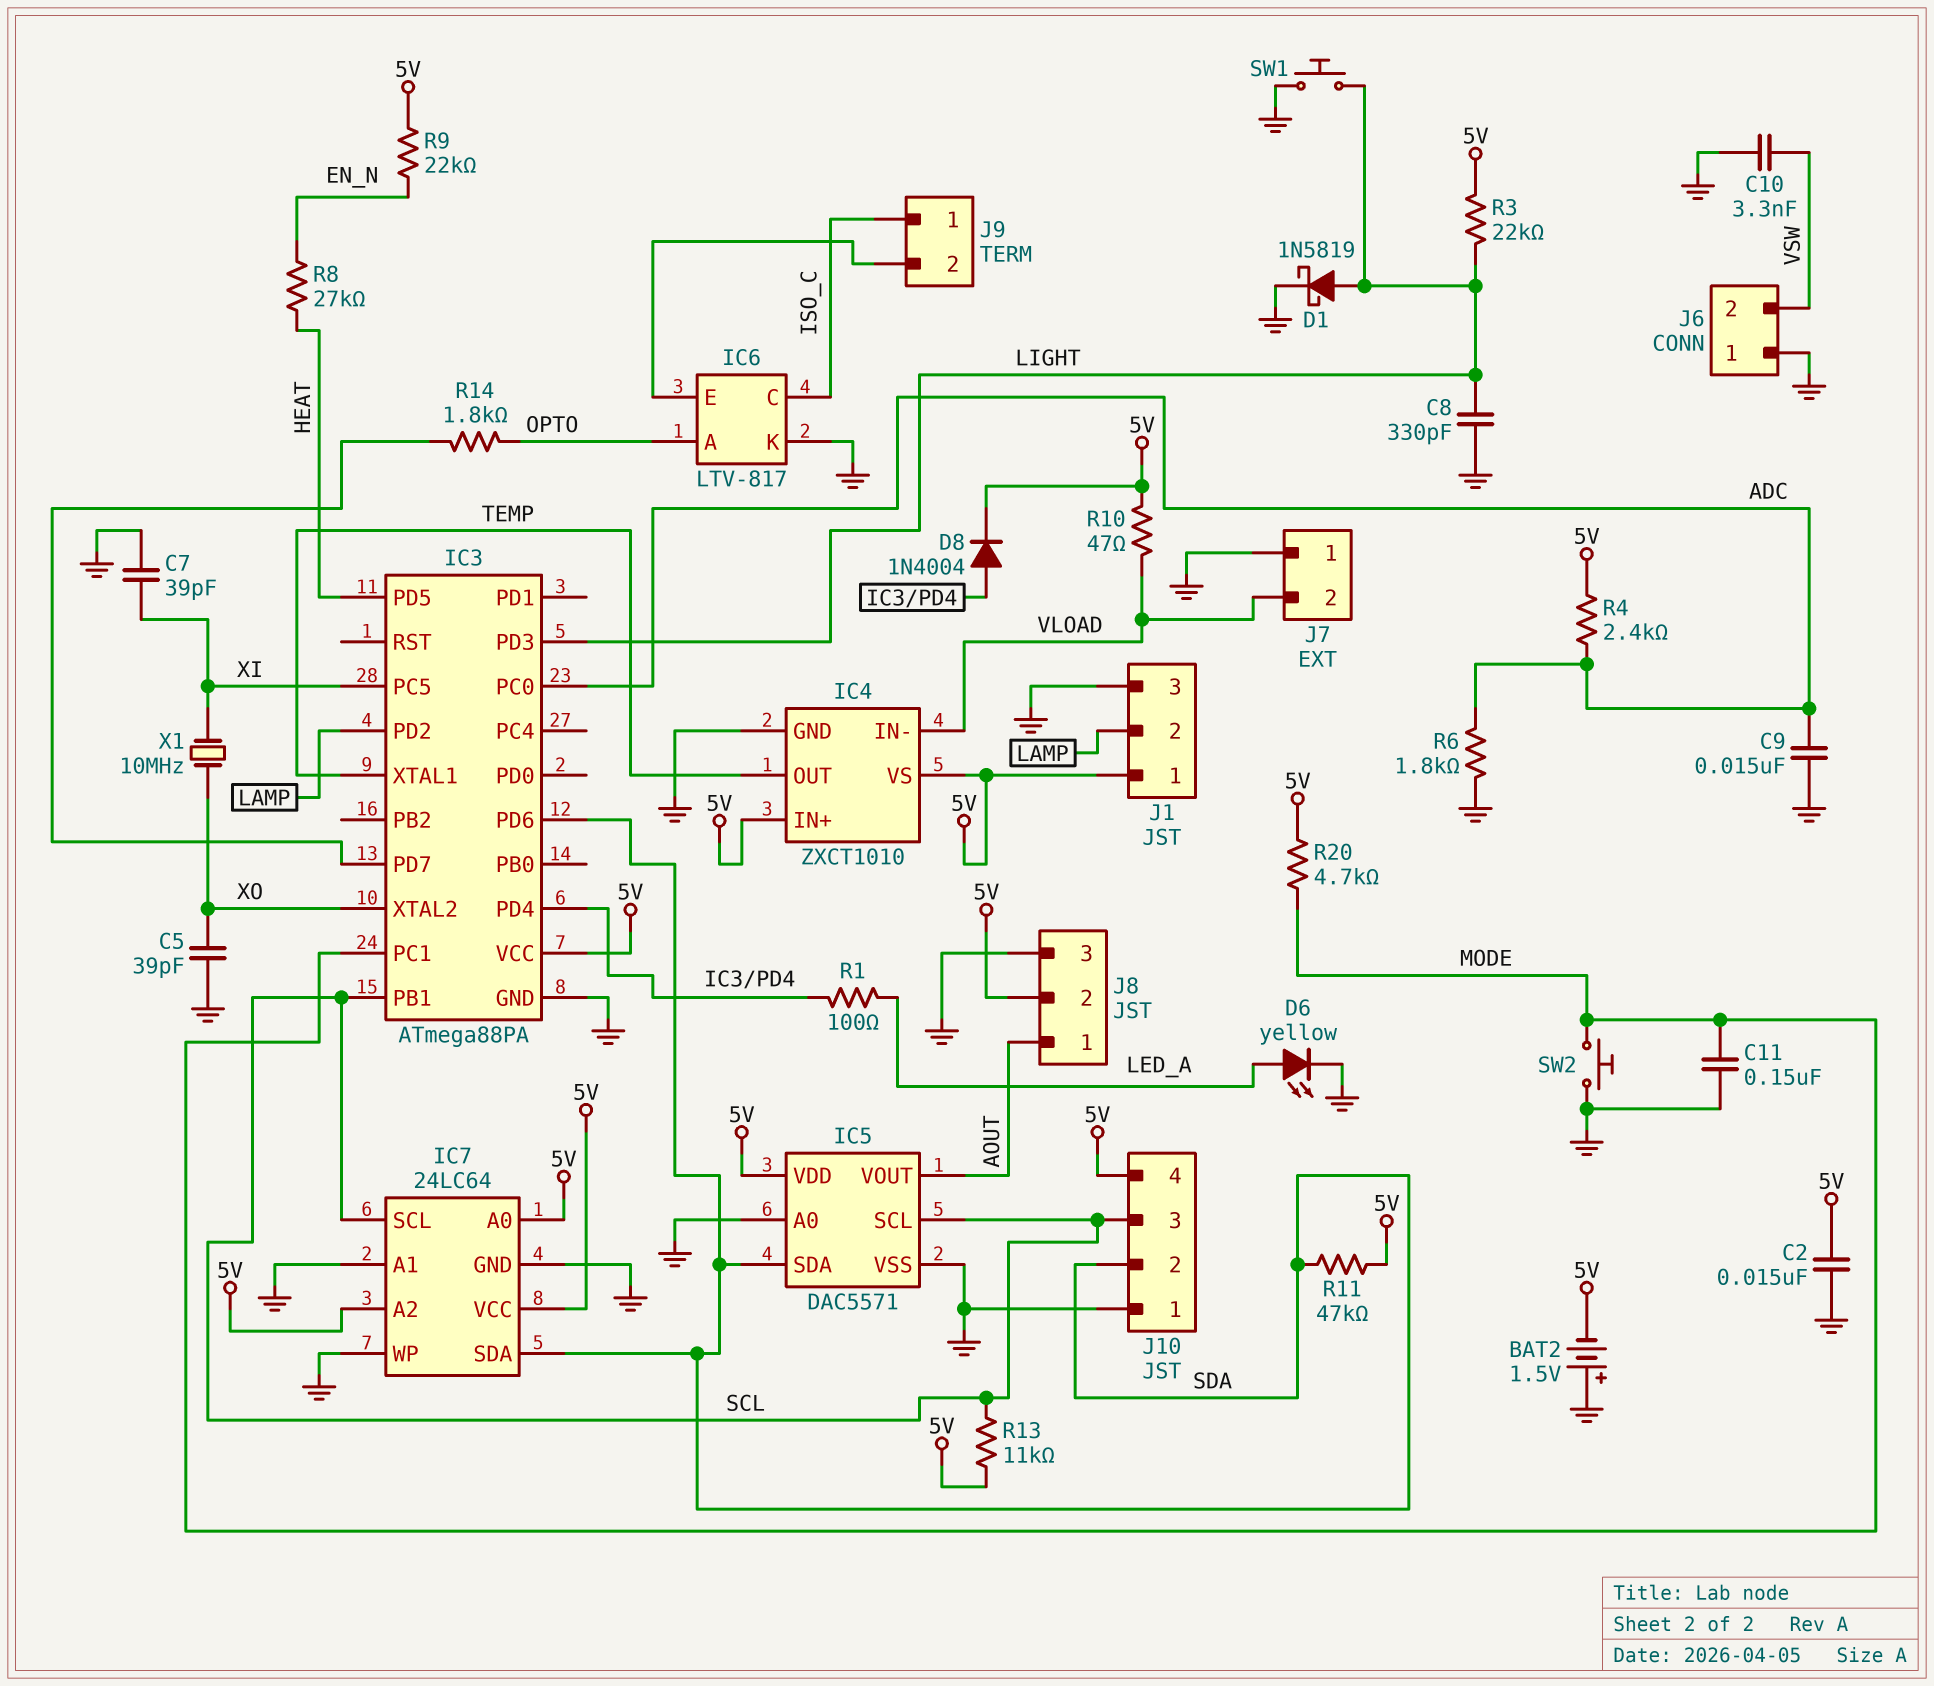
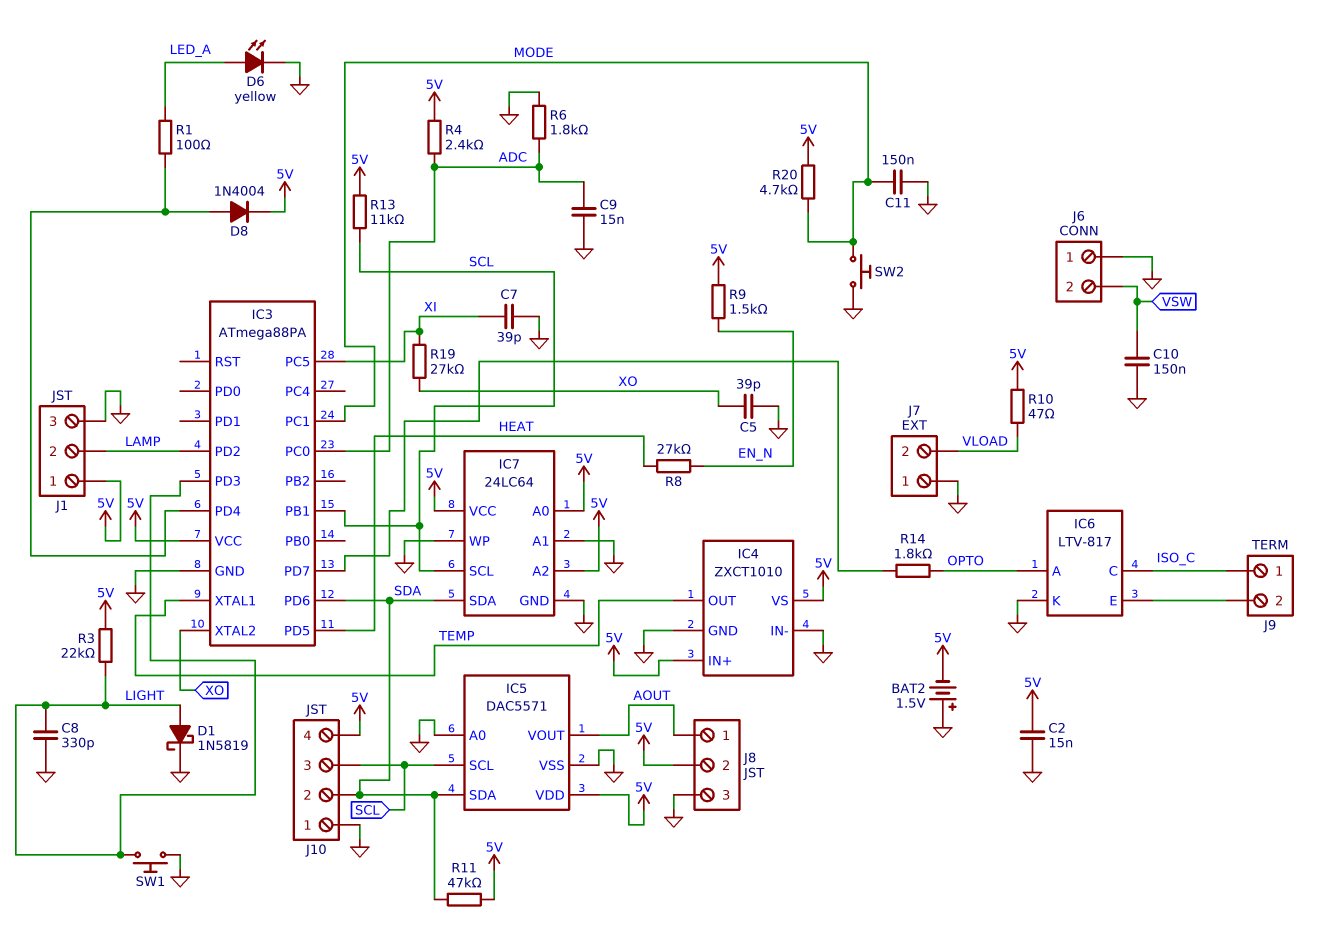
C10: 3.3nF (GND, VSW) -> 150nF (GND, VSW)
IC4 pin IN-: VLOAD -> GND
R9: 22k (5V, EN_N) -> 1.5k (5V, EN_N)
R19: none -> 27k (XI, XO)
X1: 10MHz (XI, XO) -> none

